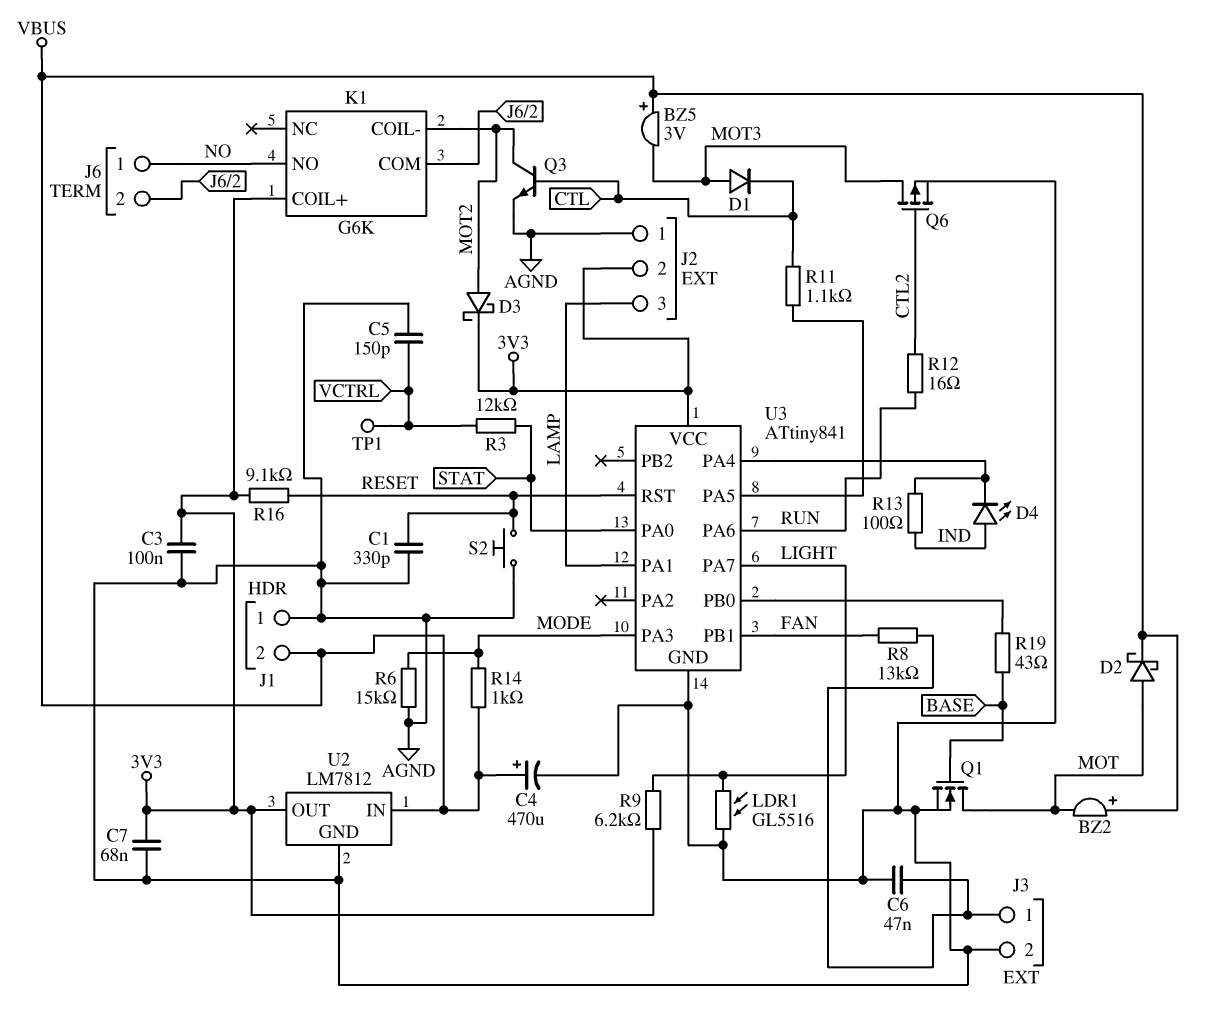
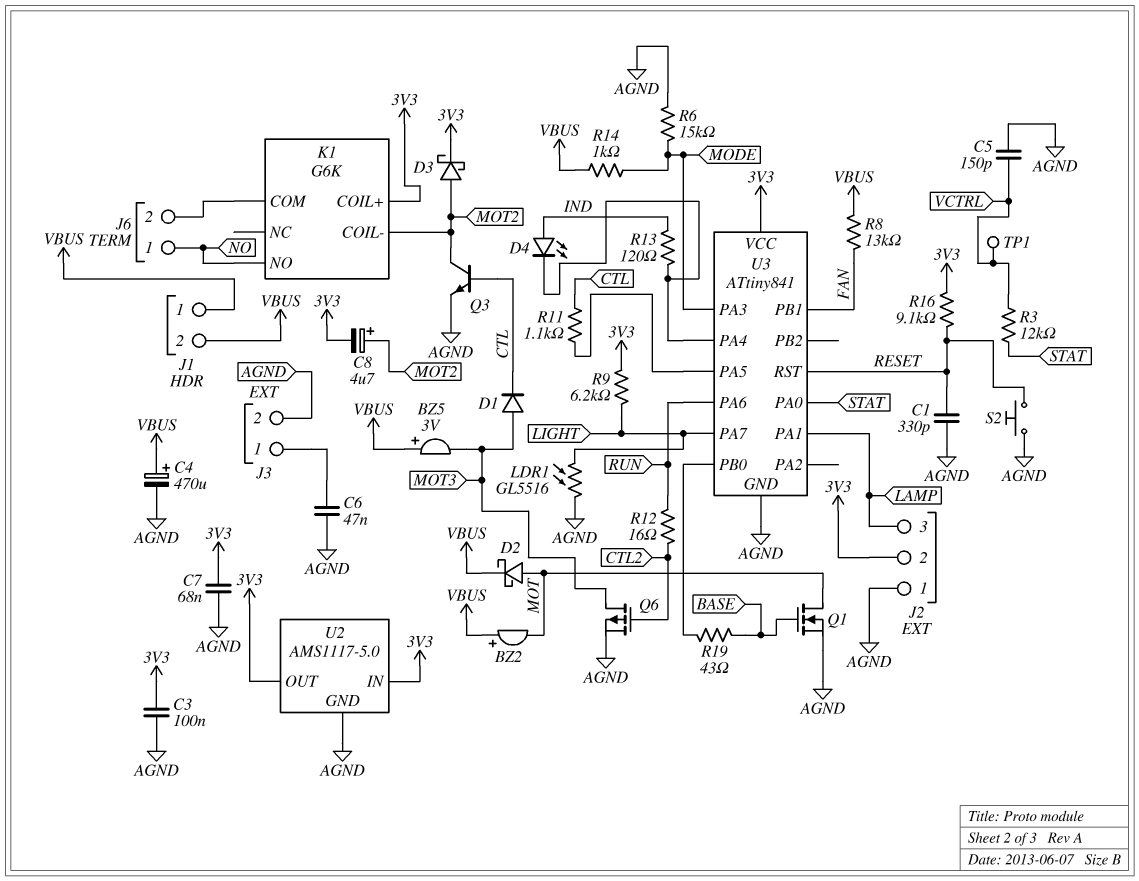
C8: none -> 4.7uF (plus MOT2, minus 3V3)
J1 pin 1: AGND -> VBUS
R8: 13k (FAN, J3/1) -> 13k (FAN, VBUS)
R13: 100 (IND, U3/PA4) -> 120 (IND, U3/PA4)
U2: LM7812 -> AMS1117-5.0
U2 pin IN: VBUS -> 3V3

